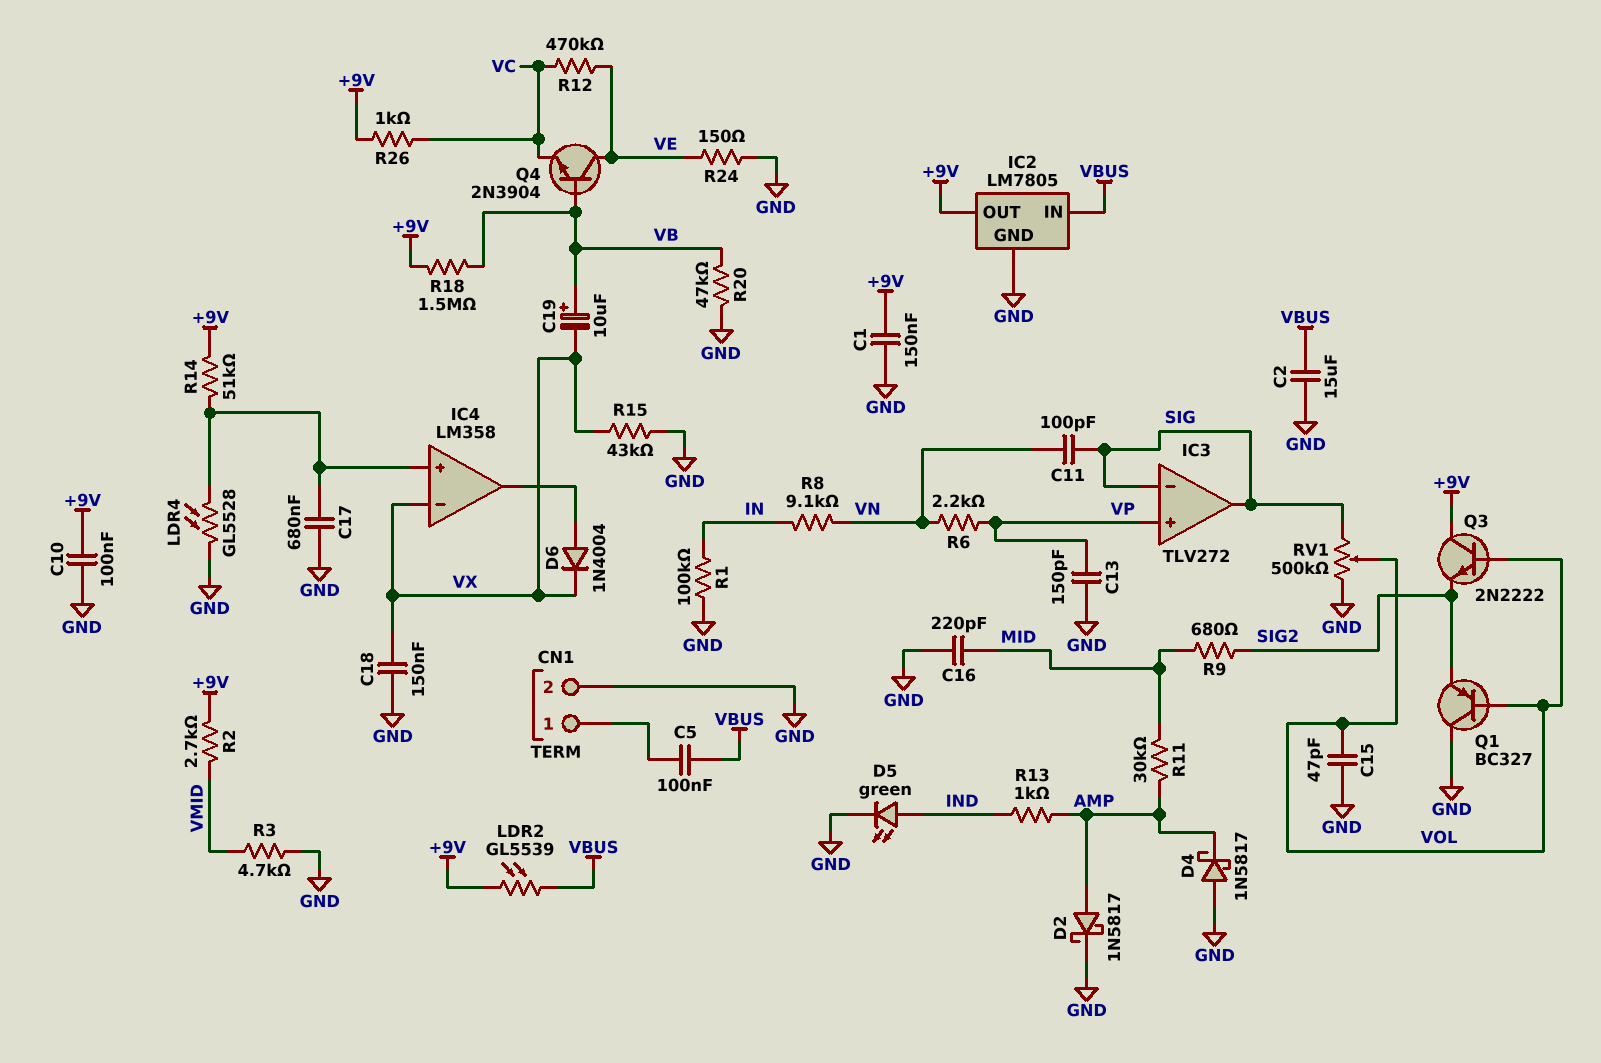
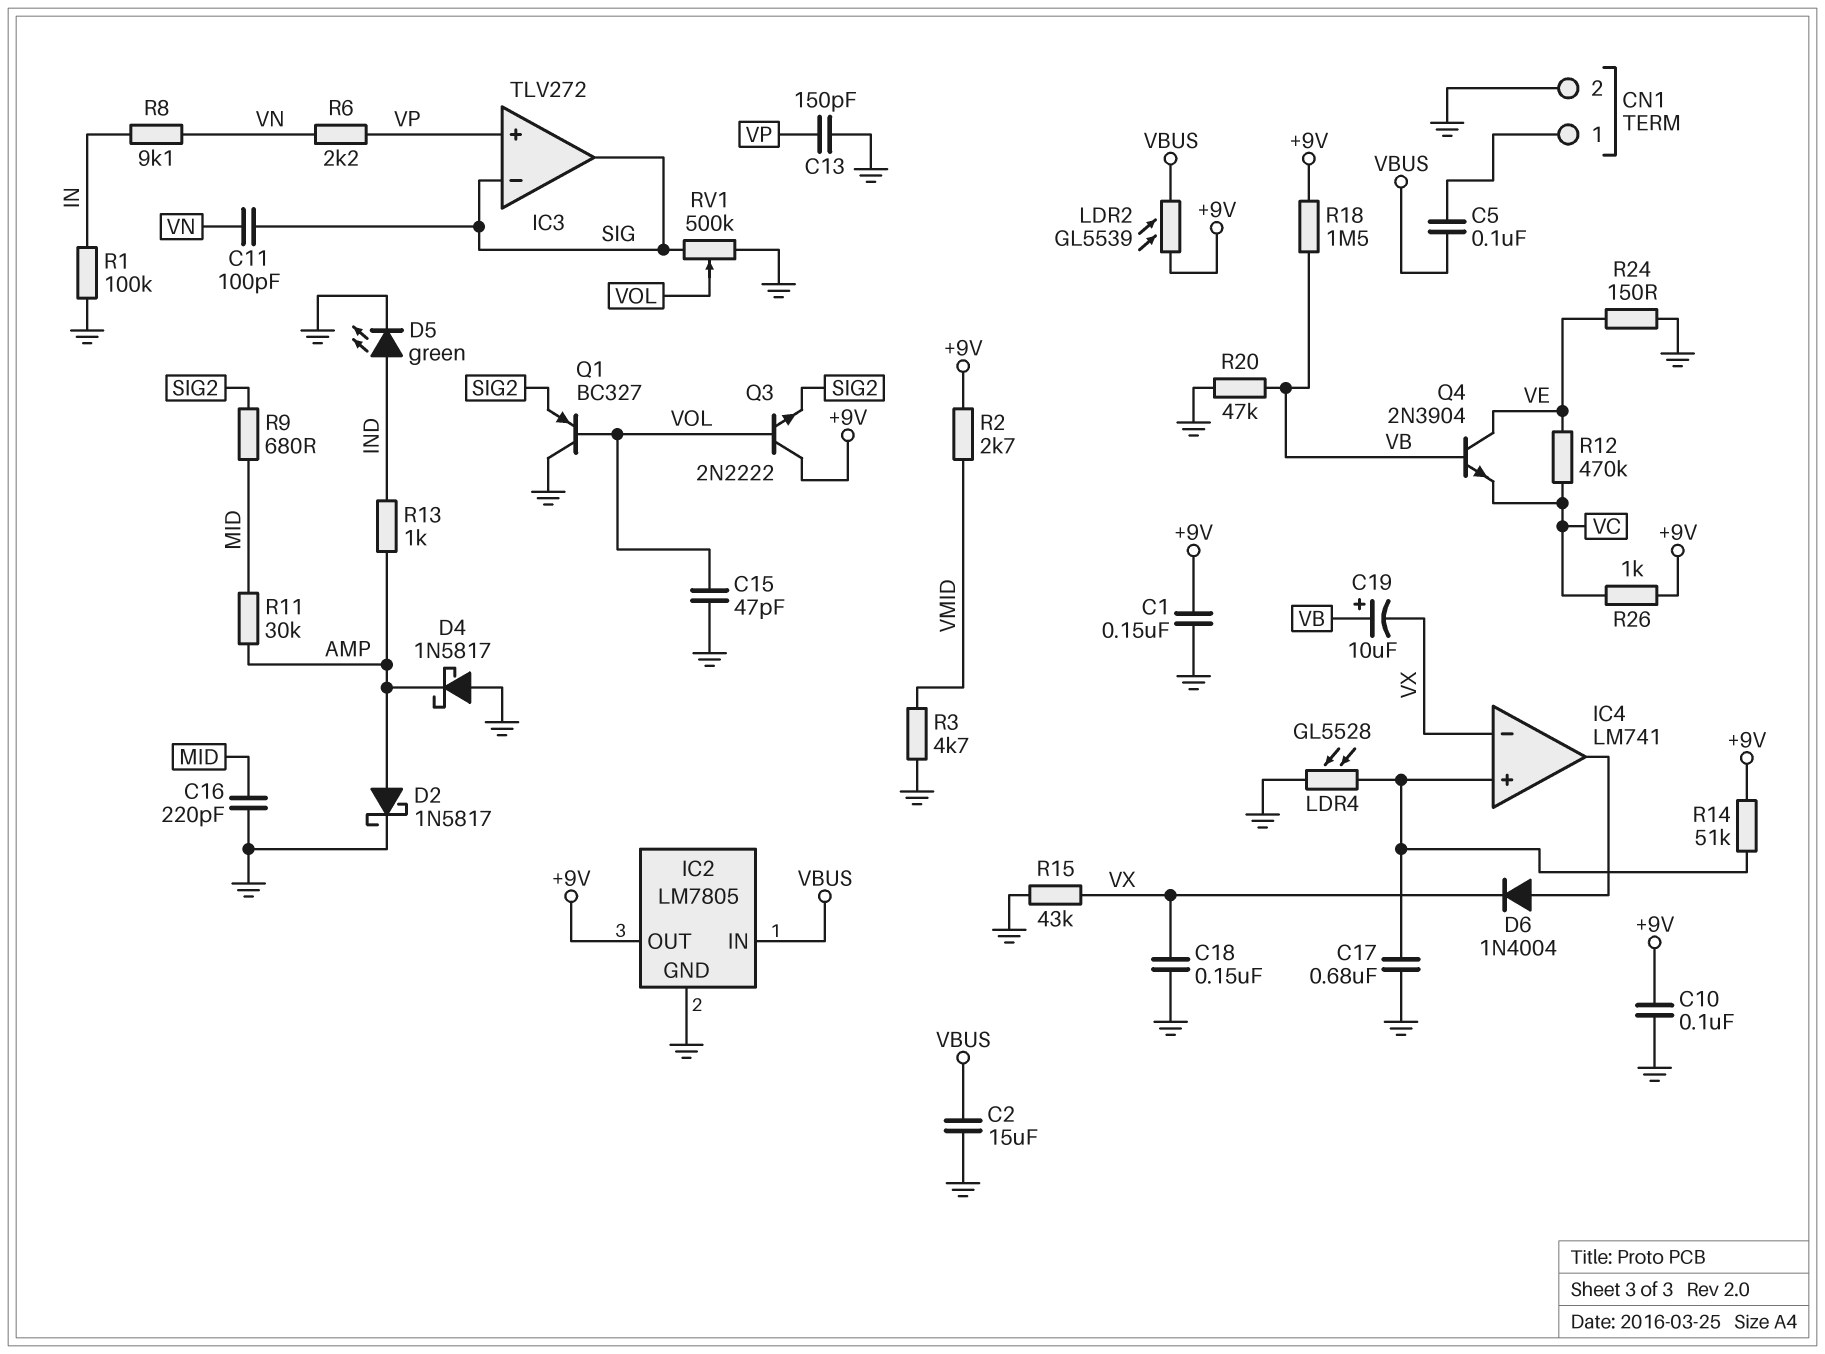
IC4: LM358 -> LM741

